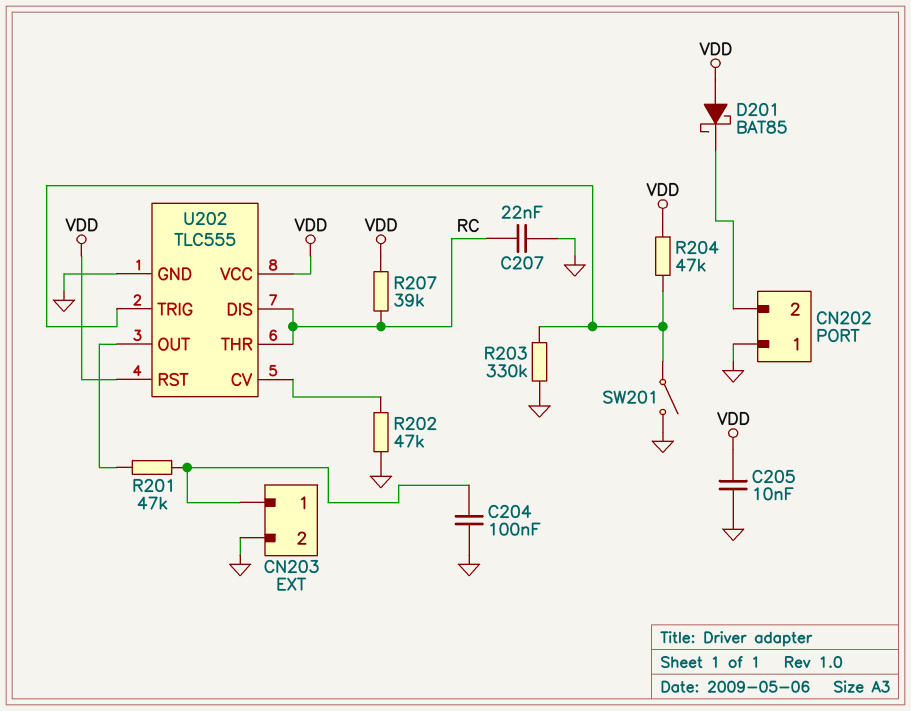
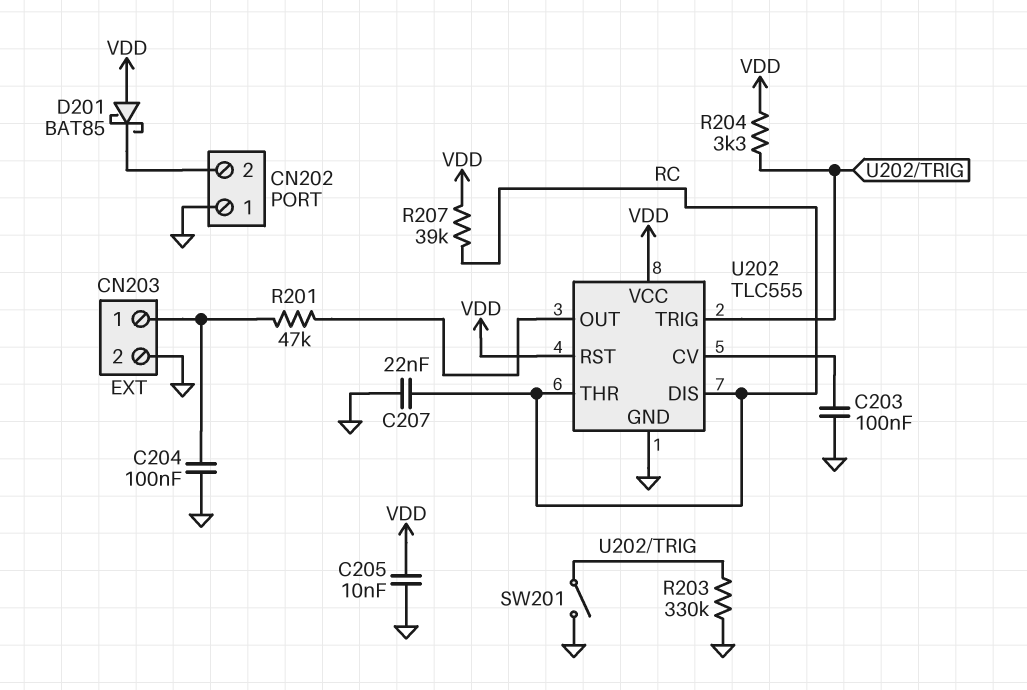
C203: none -> 100nF (GND, U202/CV)
R202: 47k (GND, U202/CV) -> none
R204: 47k (U202/TRIG, VDD) -> 3.3k (U202/TRIG, VDD)

